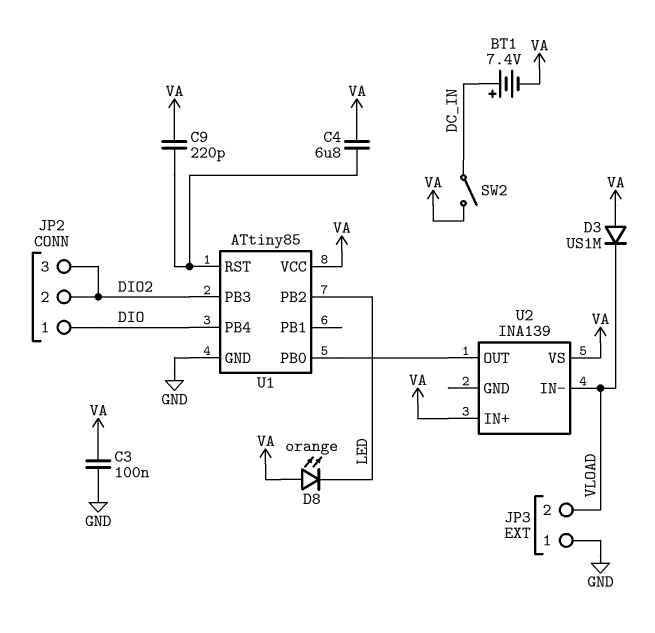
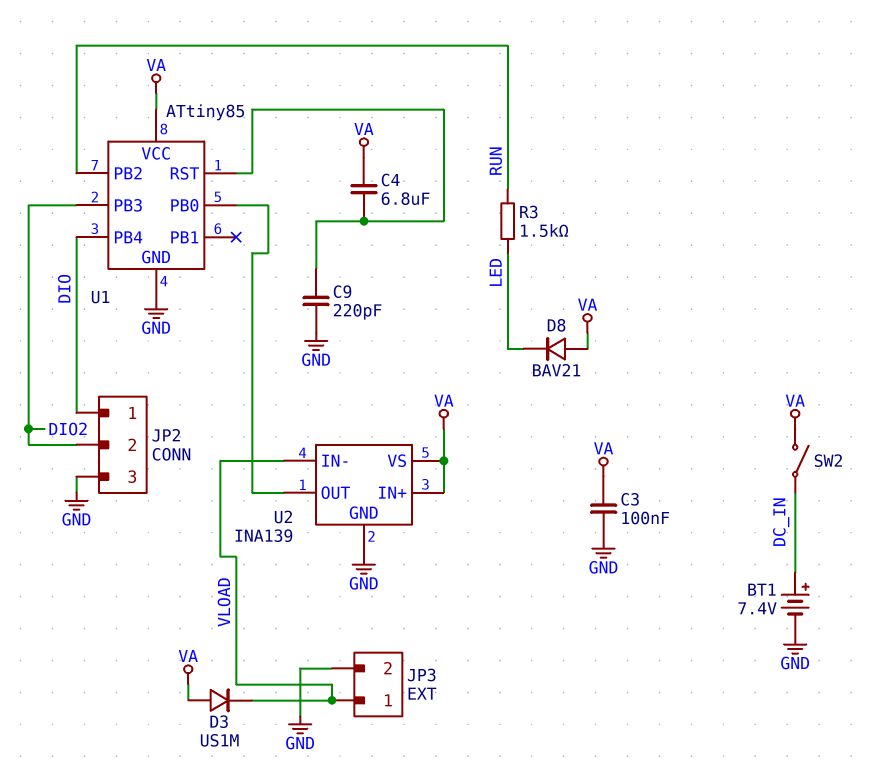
BT1: 7.4V (plus DC_IN, minus VA) -> 7.4V (plus DC_IN, minus GND)
C9: 220pF (U1/RST, VA) -> 220pF (GND, U1/RST)
D8: LED orange (A VA, K LED) -> diode BAV21 (A VA, K LED)
JP2 pin 3: DIO2 -> GND
JP3 pin 1: GND -> VLOAD
JP3 pin 2: VLOAD -> GND
R3: none -> 1.5k (LED, RUN)
U1 pin PB2: LED -> RUN
U2 pin GND: none -> GND

